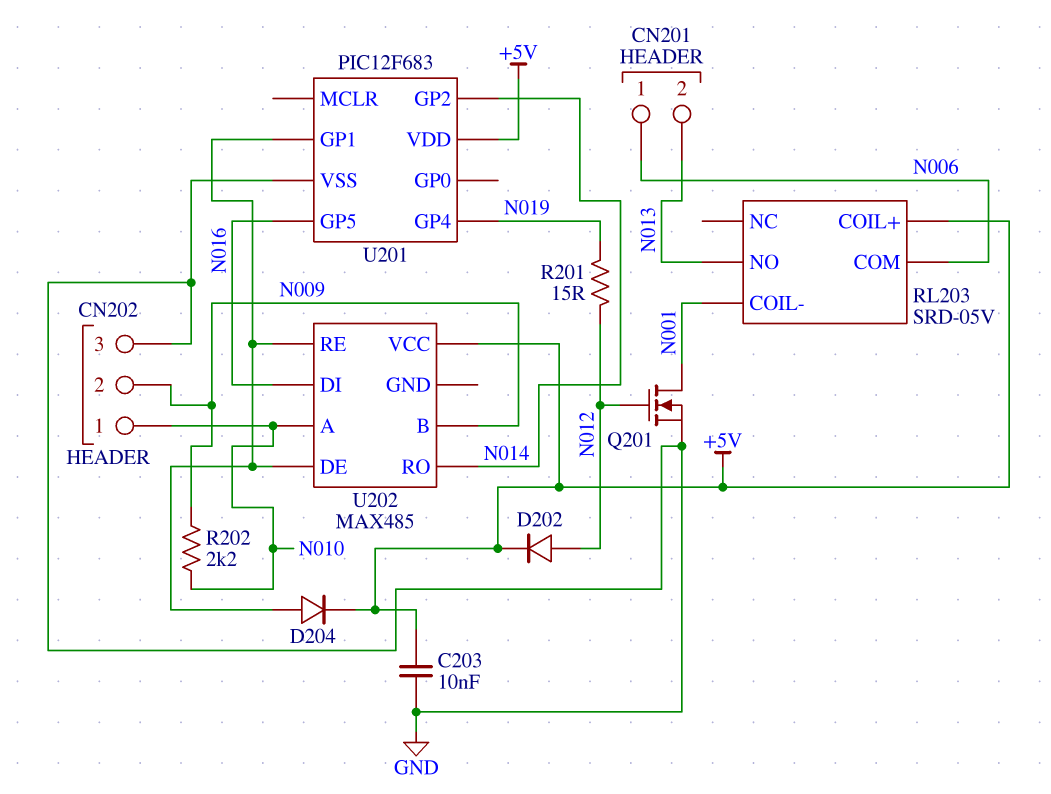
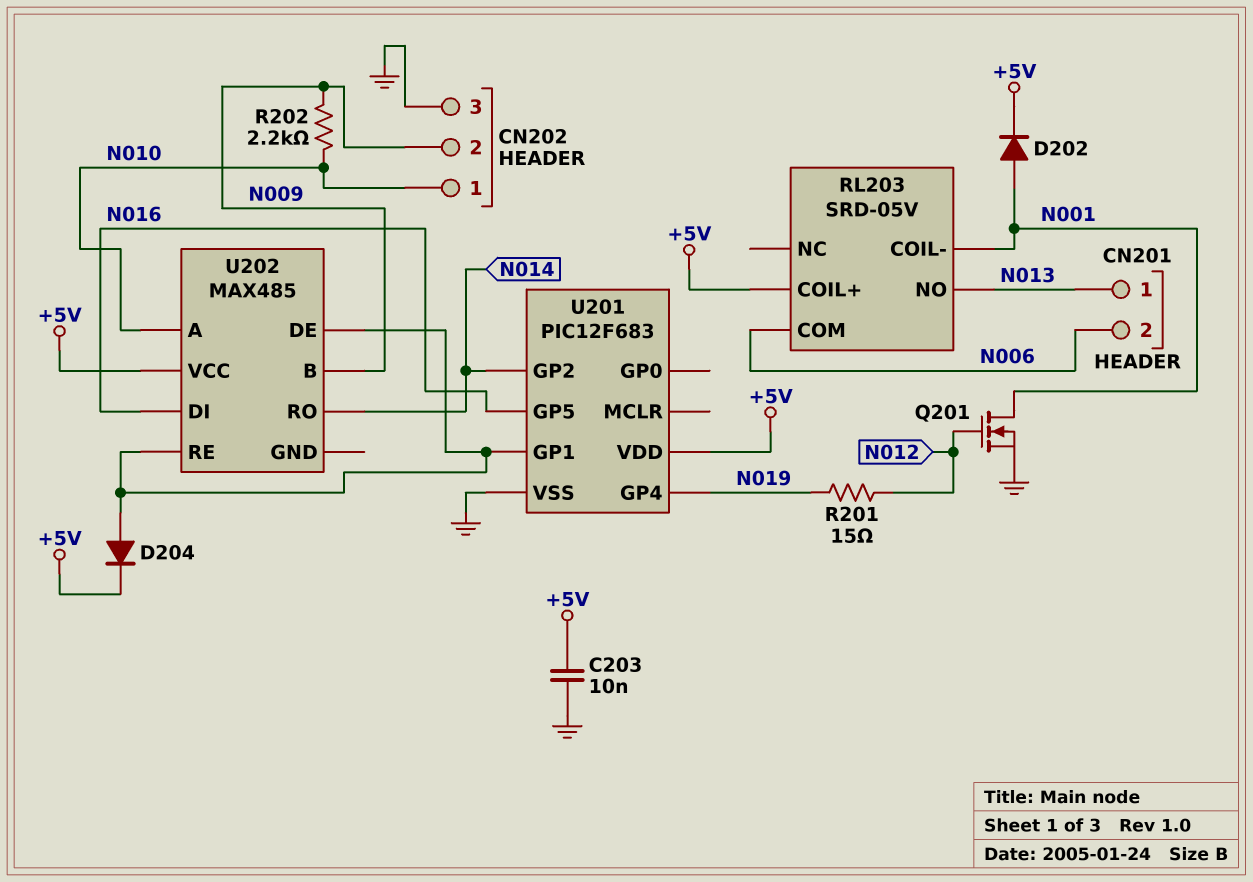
CN201 pin 1: N006 -> N013
CN201 pin 2: N013 -> N006
D202: diode (A N012, K +5V) -> diode (A N001, K +5V)

